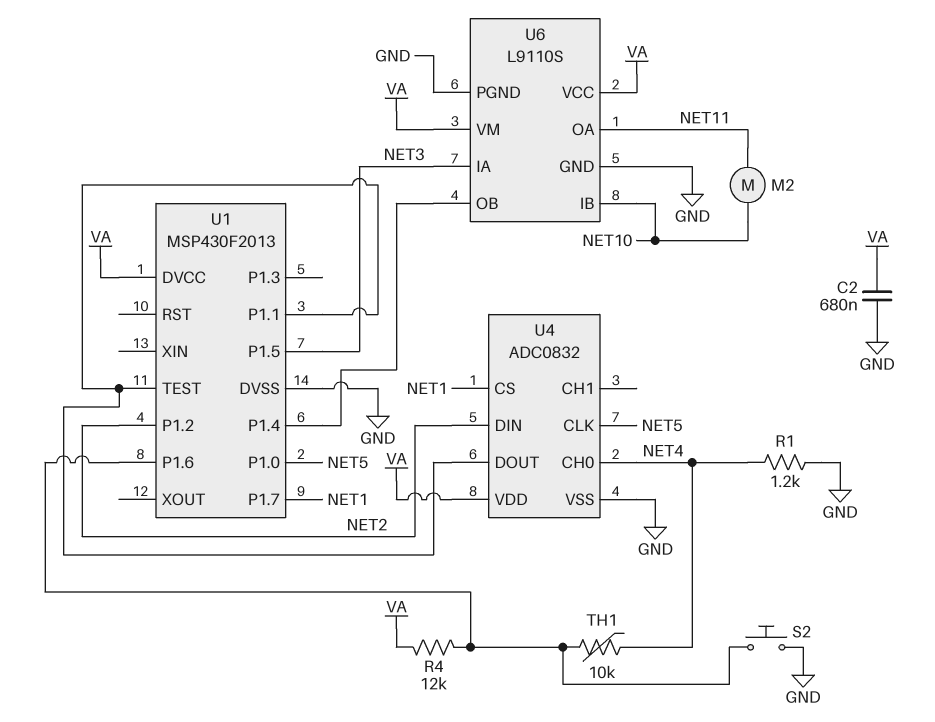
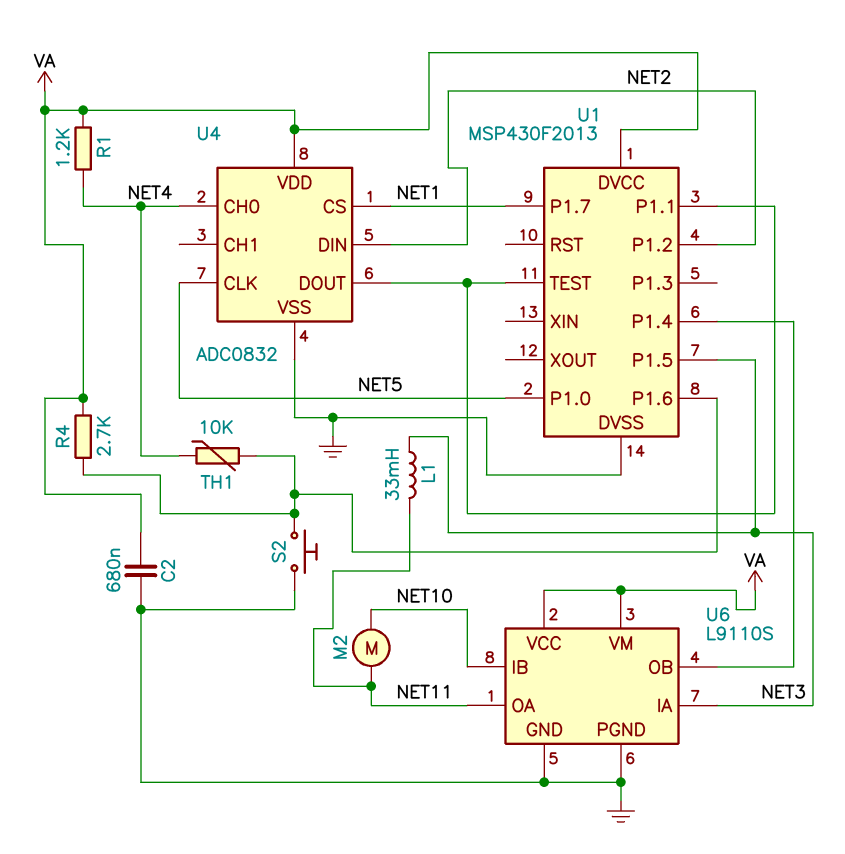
L1: none -> 33mH (NET3, NET11)
R1: 1.2k (GND, NET4) -> 1.2k (NET4, VA)
R4: 12k (U1/P1.6, VA) -> 2.7k (U1/P1.6, VA)

